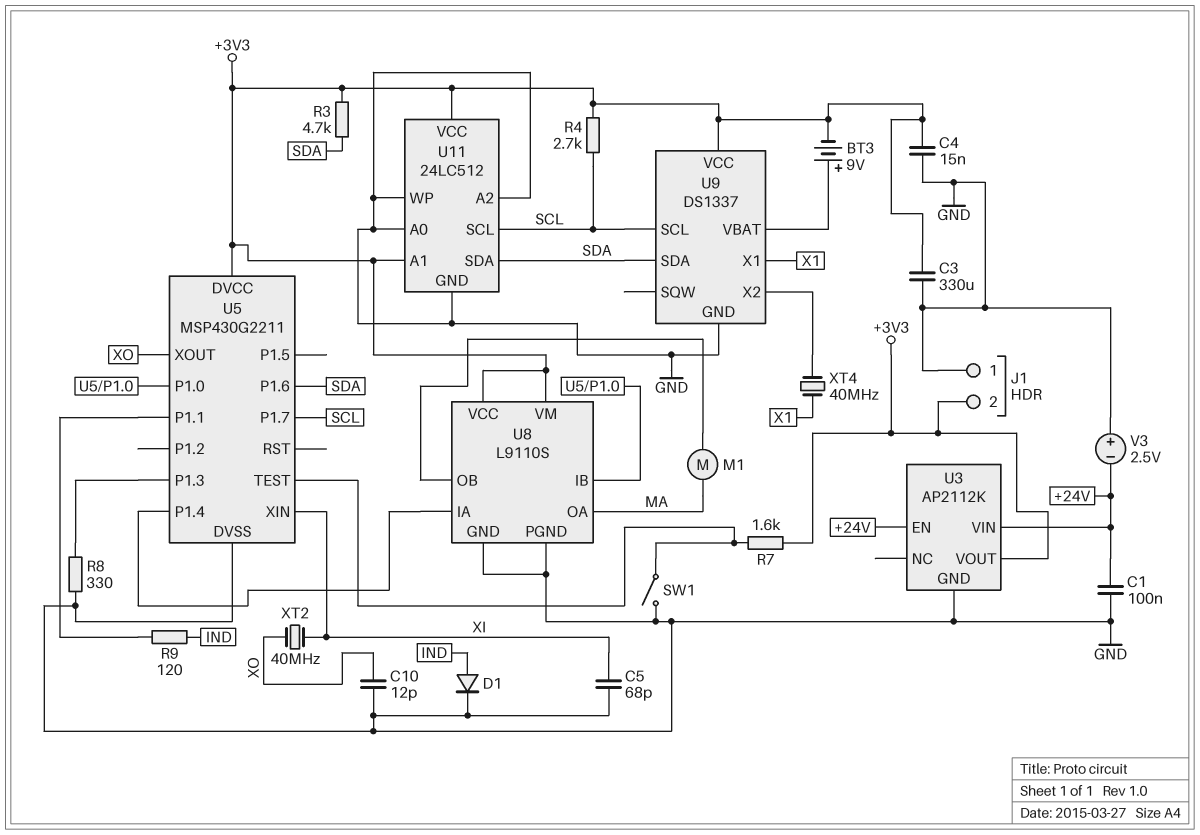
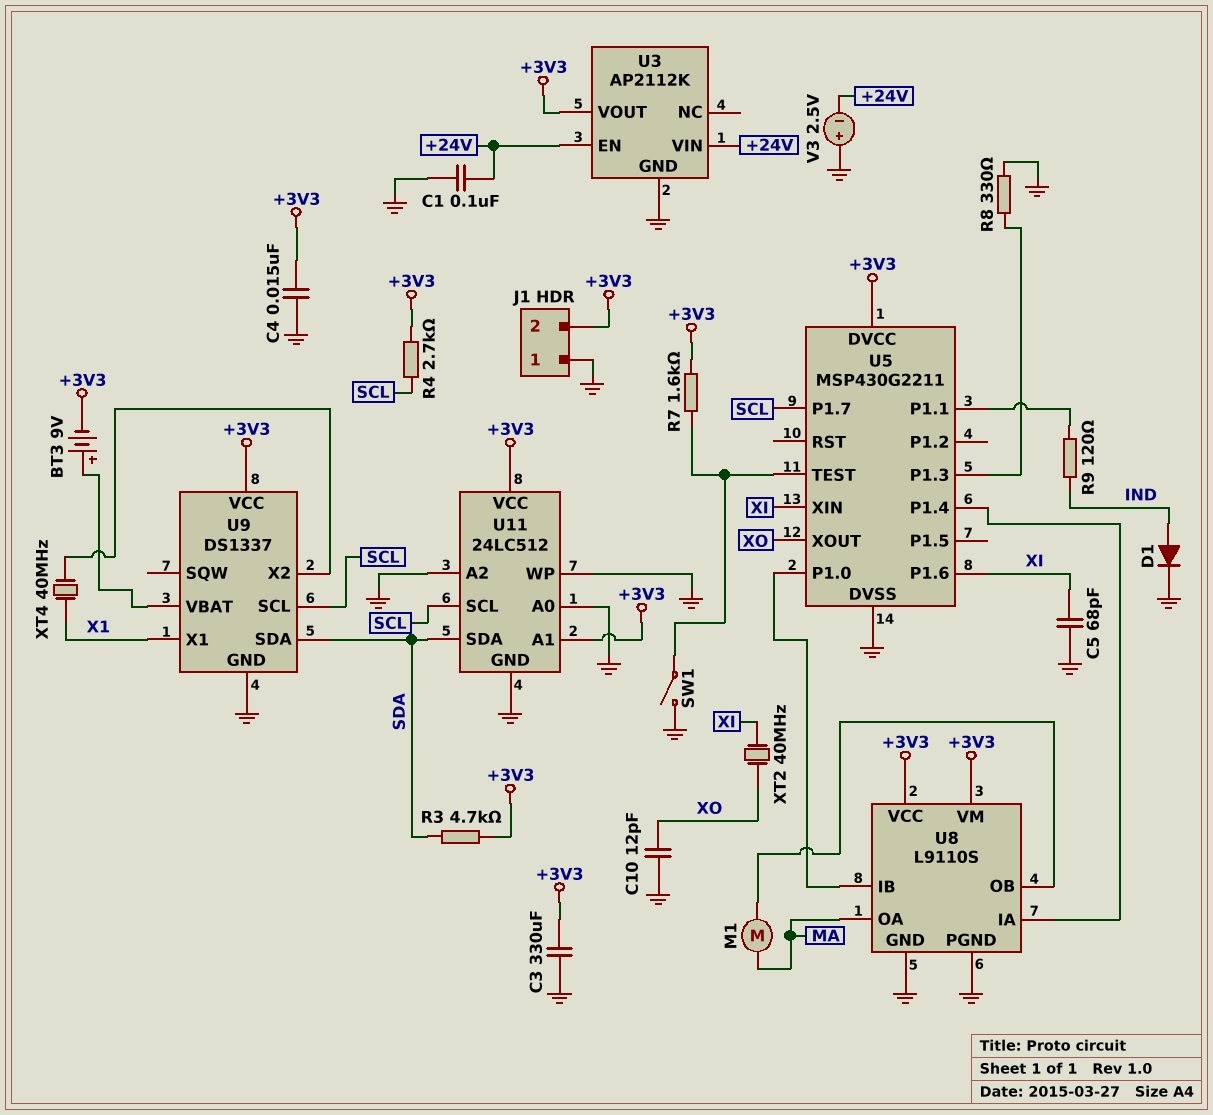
U5 pin P1.6: SDA -> XI

